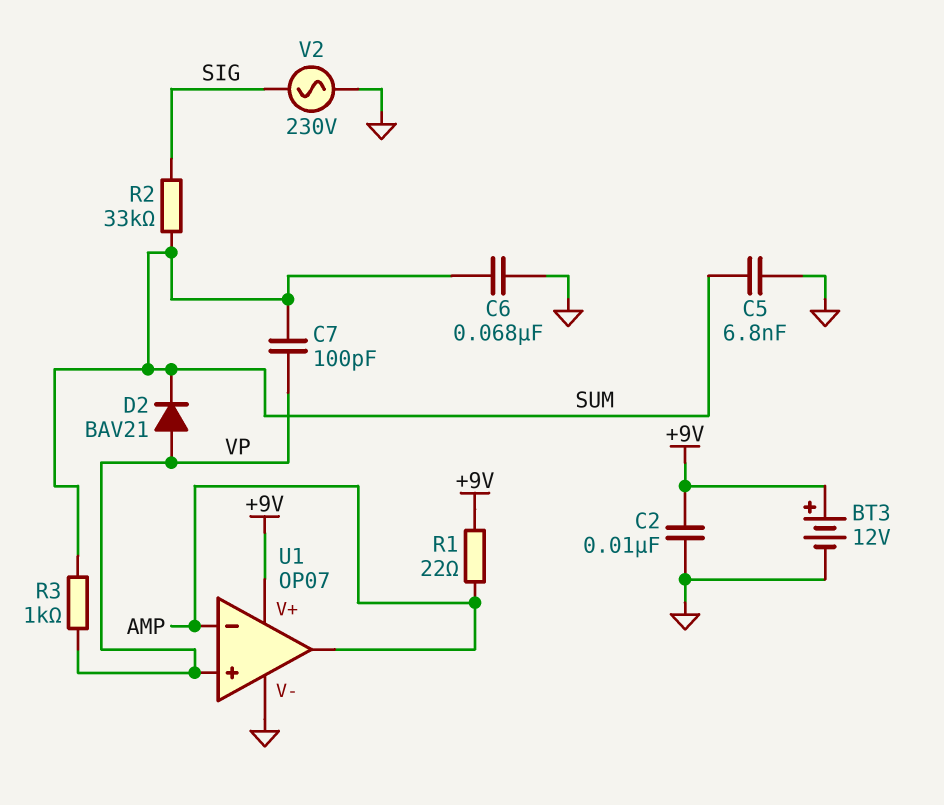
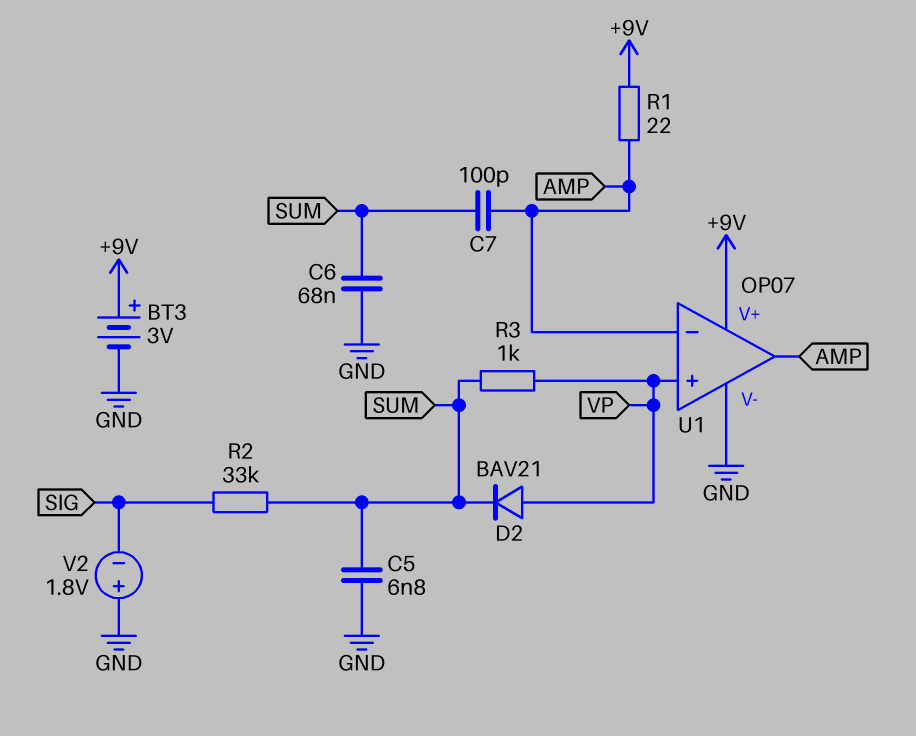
BT3: 12V (plus +9V, minus GND) -> 3V (plus +9V, minus GND)
C2: 10nF (+9V, GND) -> none
C7: 100pF (SUM, VP) -> 100pF (AMP, SUM)
V2: AC 230V (GND, SIG) -> 1.8V (plus GND, minus SIG)

